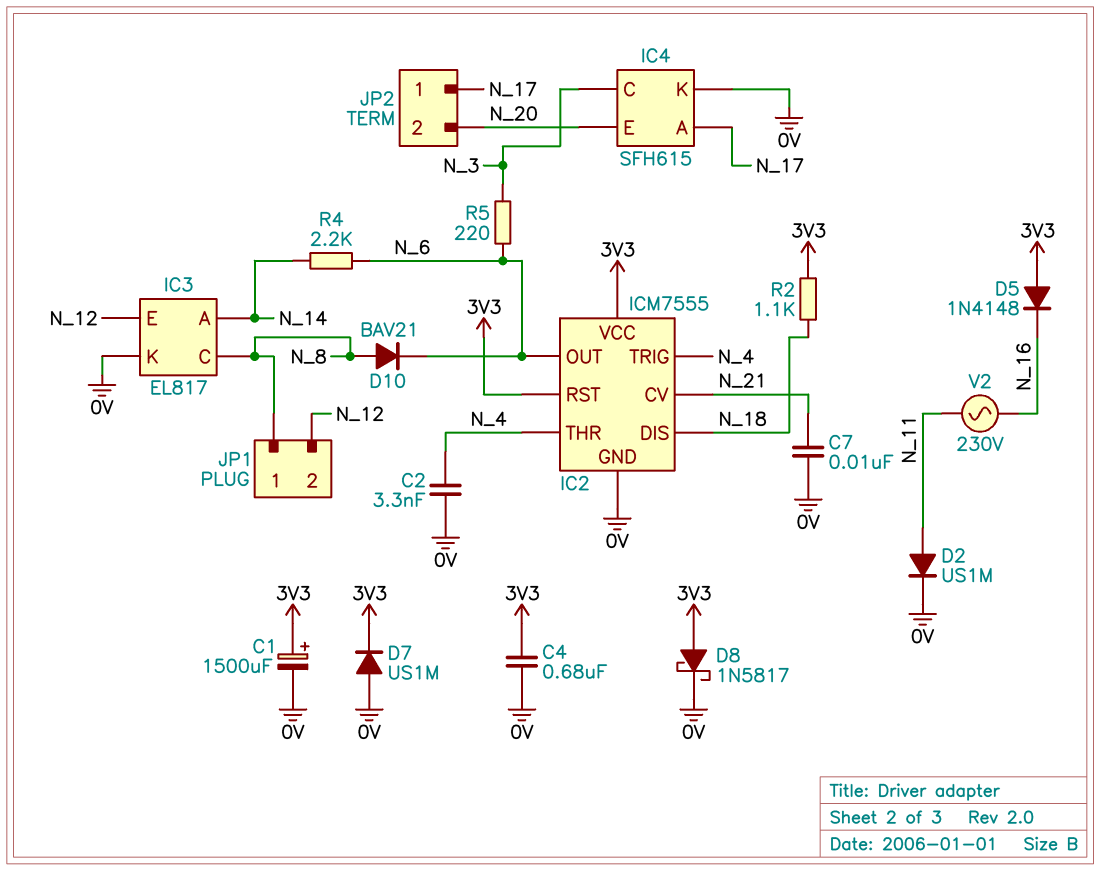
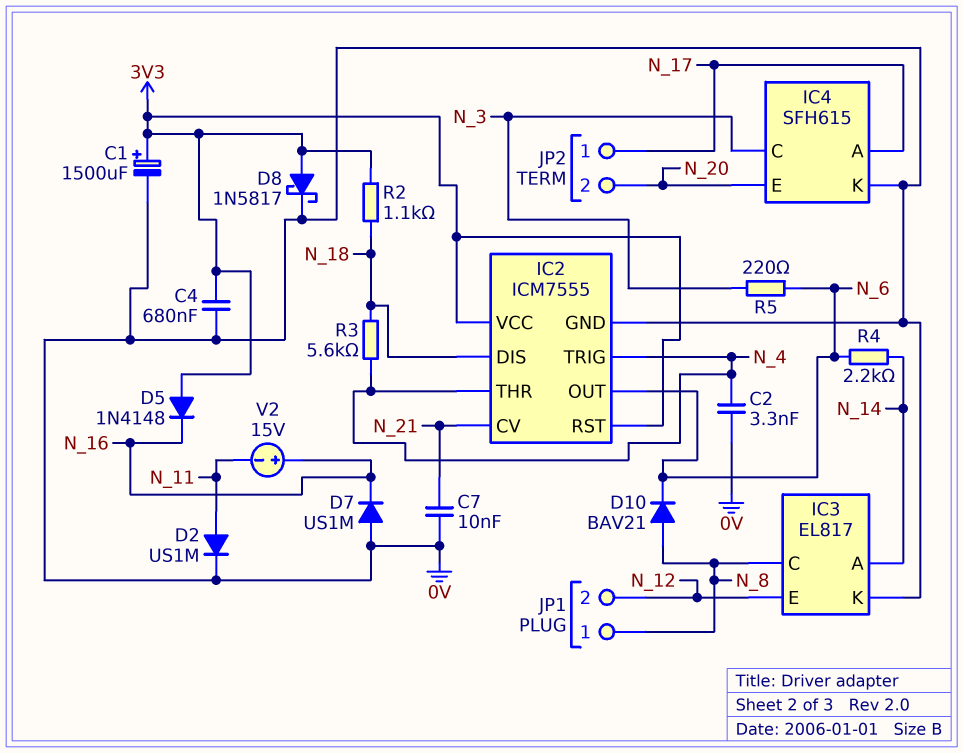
D7: diode US1M (A 0V, K 3V3) -> diode US1M (A 0V, K N_16)
R3: none -> 5.6k (N_4, N_18)
V2: AC 230V (N_11, N_16) -> 15V (plus N_16, minus N_11)

